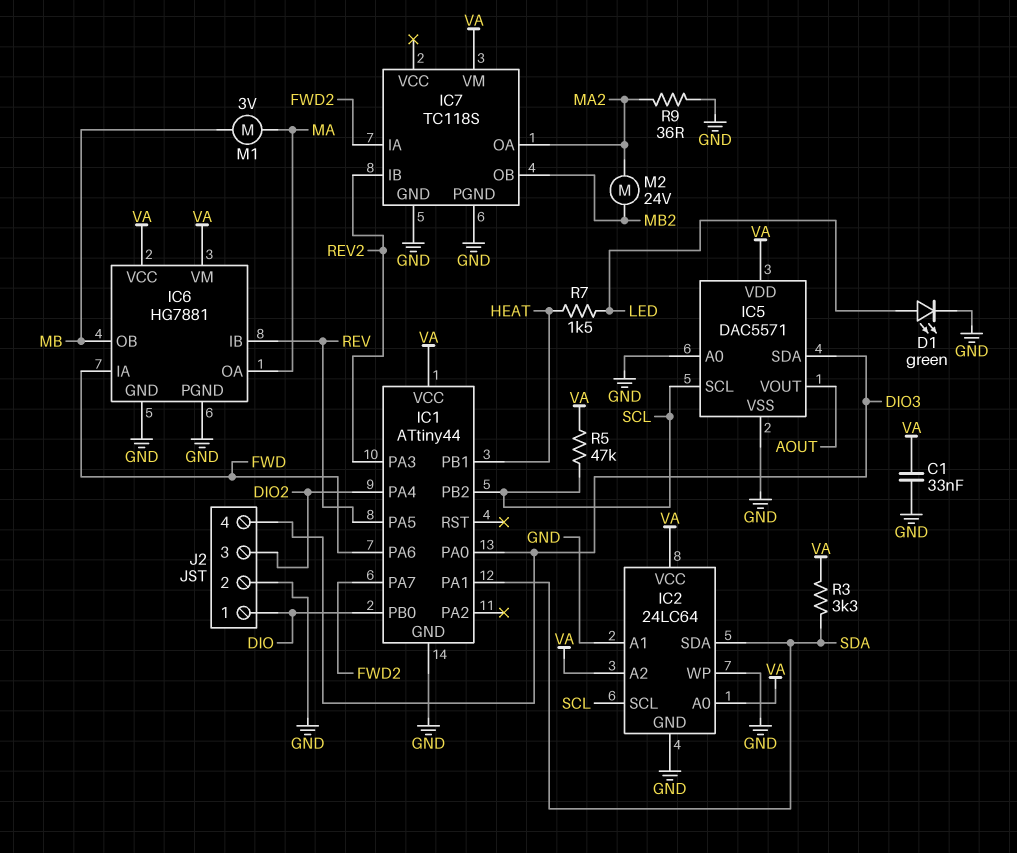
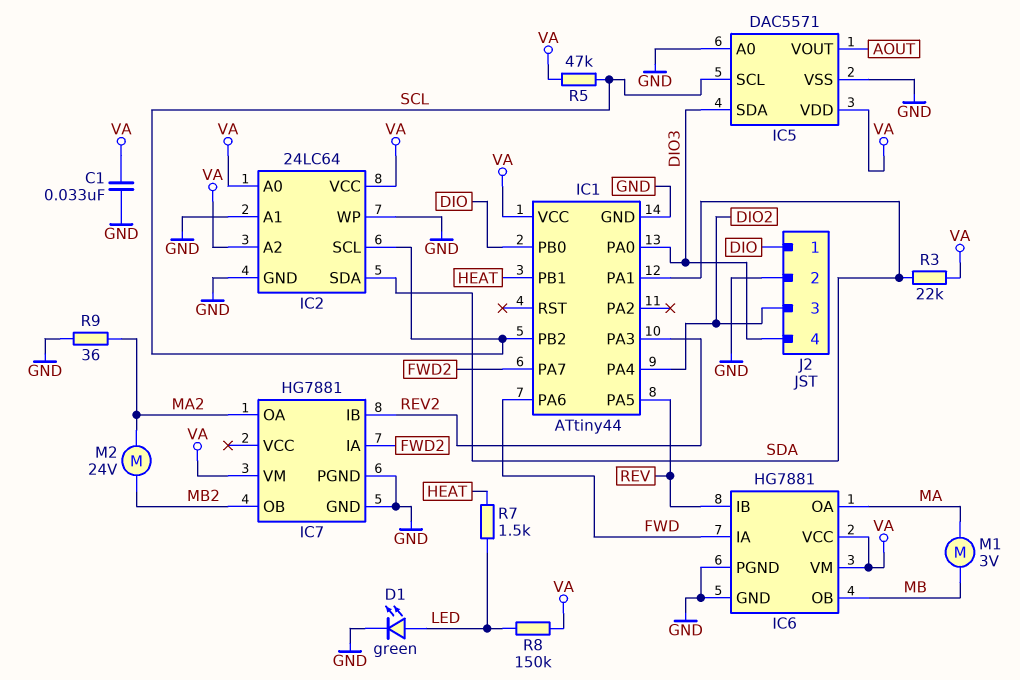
IC7: TC118S -> HG7881
R3: 3.3k (SDA, VA) -> 22k (SDA, VA)
R8: none -> 150k (LED, VA)

